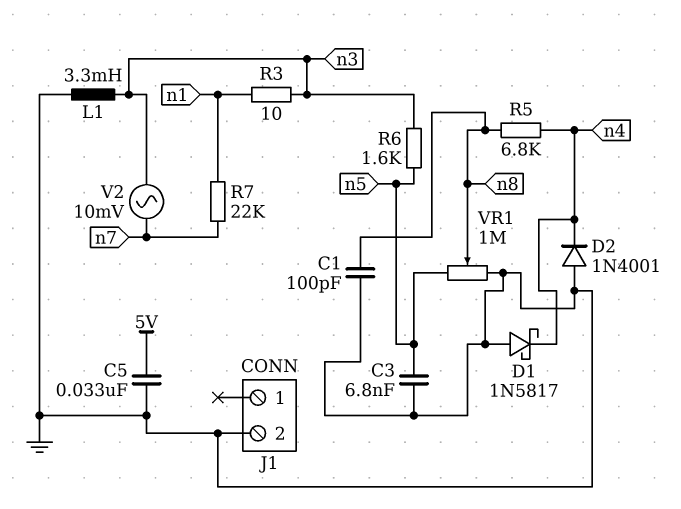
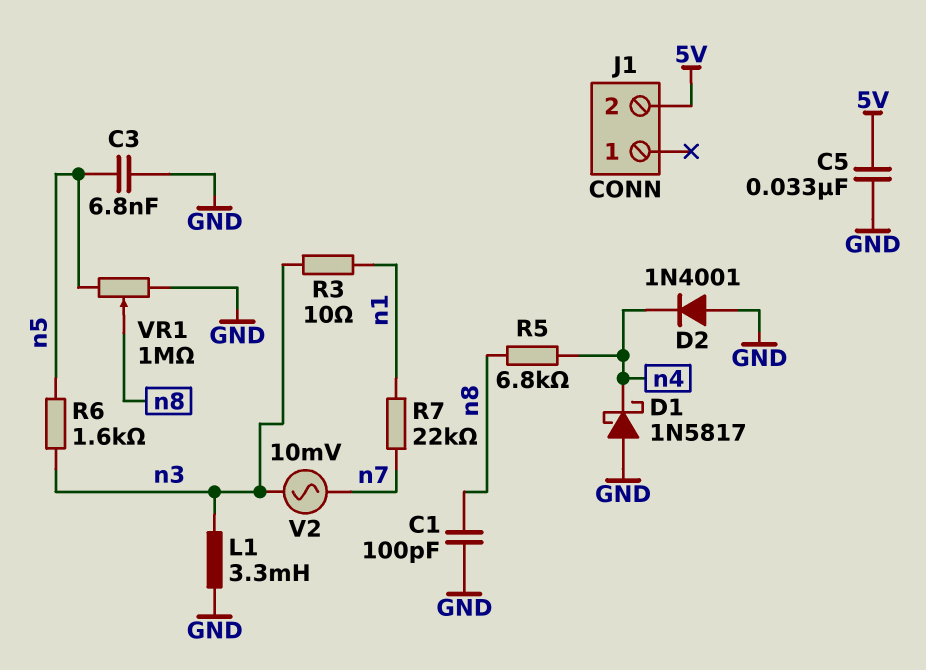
J1 pin 2: GND -> 5V

